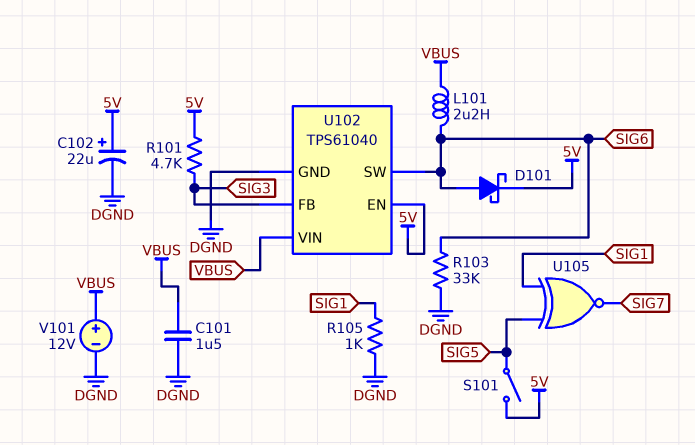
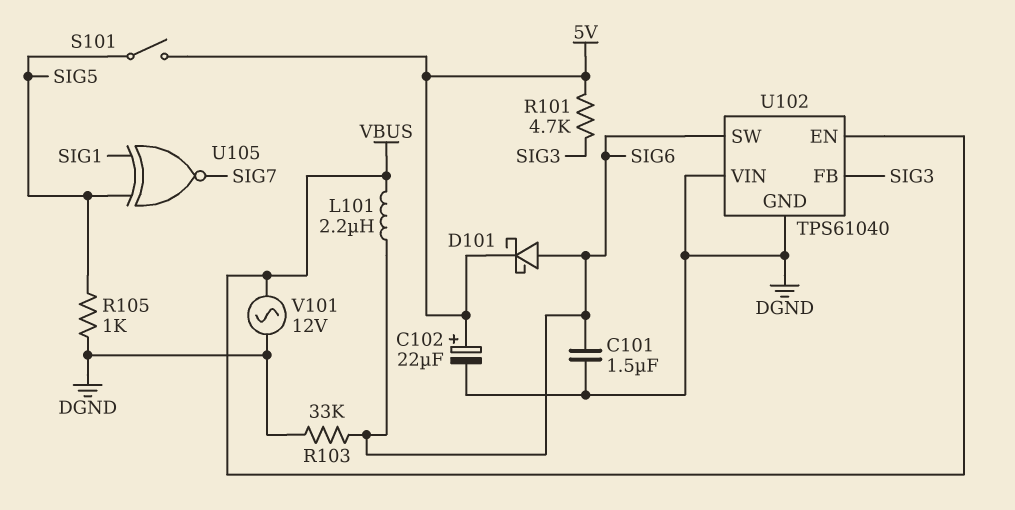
C101: 1.5uF (DGND, VBUS) -> 1.5uF (DGND, SIG6)
R105: 1k (DGND, SIG1) -> 1k (DGND, SIG5)
U102 pin EN: 5V -> VBUS
U102 pin VIN: VBUS -> DGND
V101: 12V (plus VBUS, minus DGND) -> AC 12V (DGND, VBUS)

